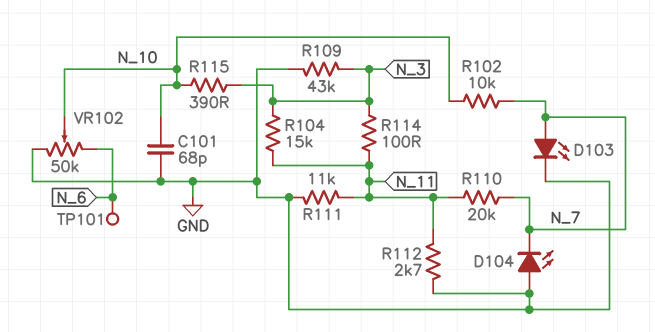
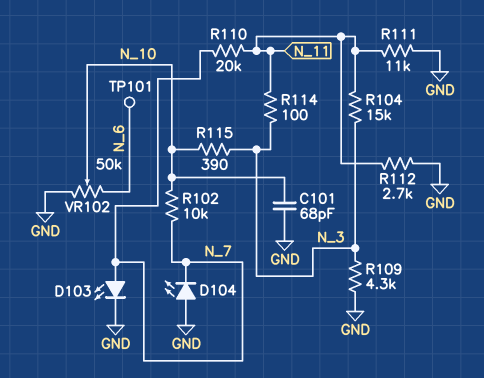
R109: 43k (GND, N_3) -> 4.3k (GND, N_3)

